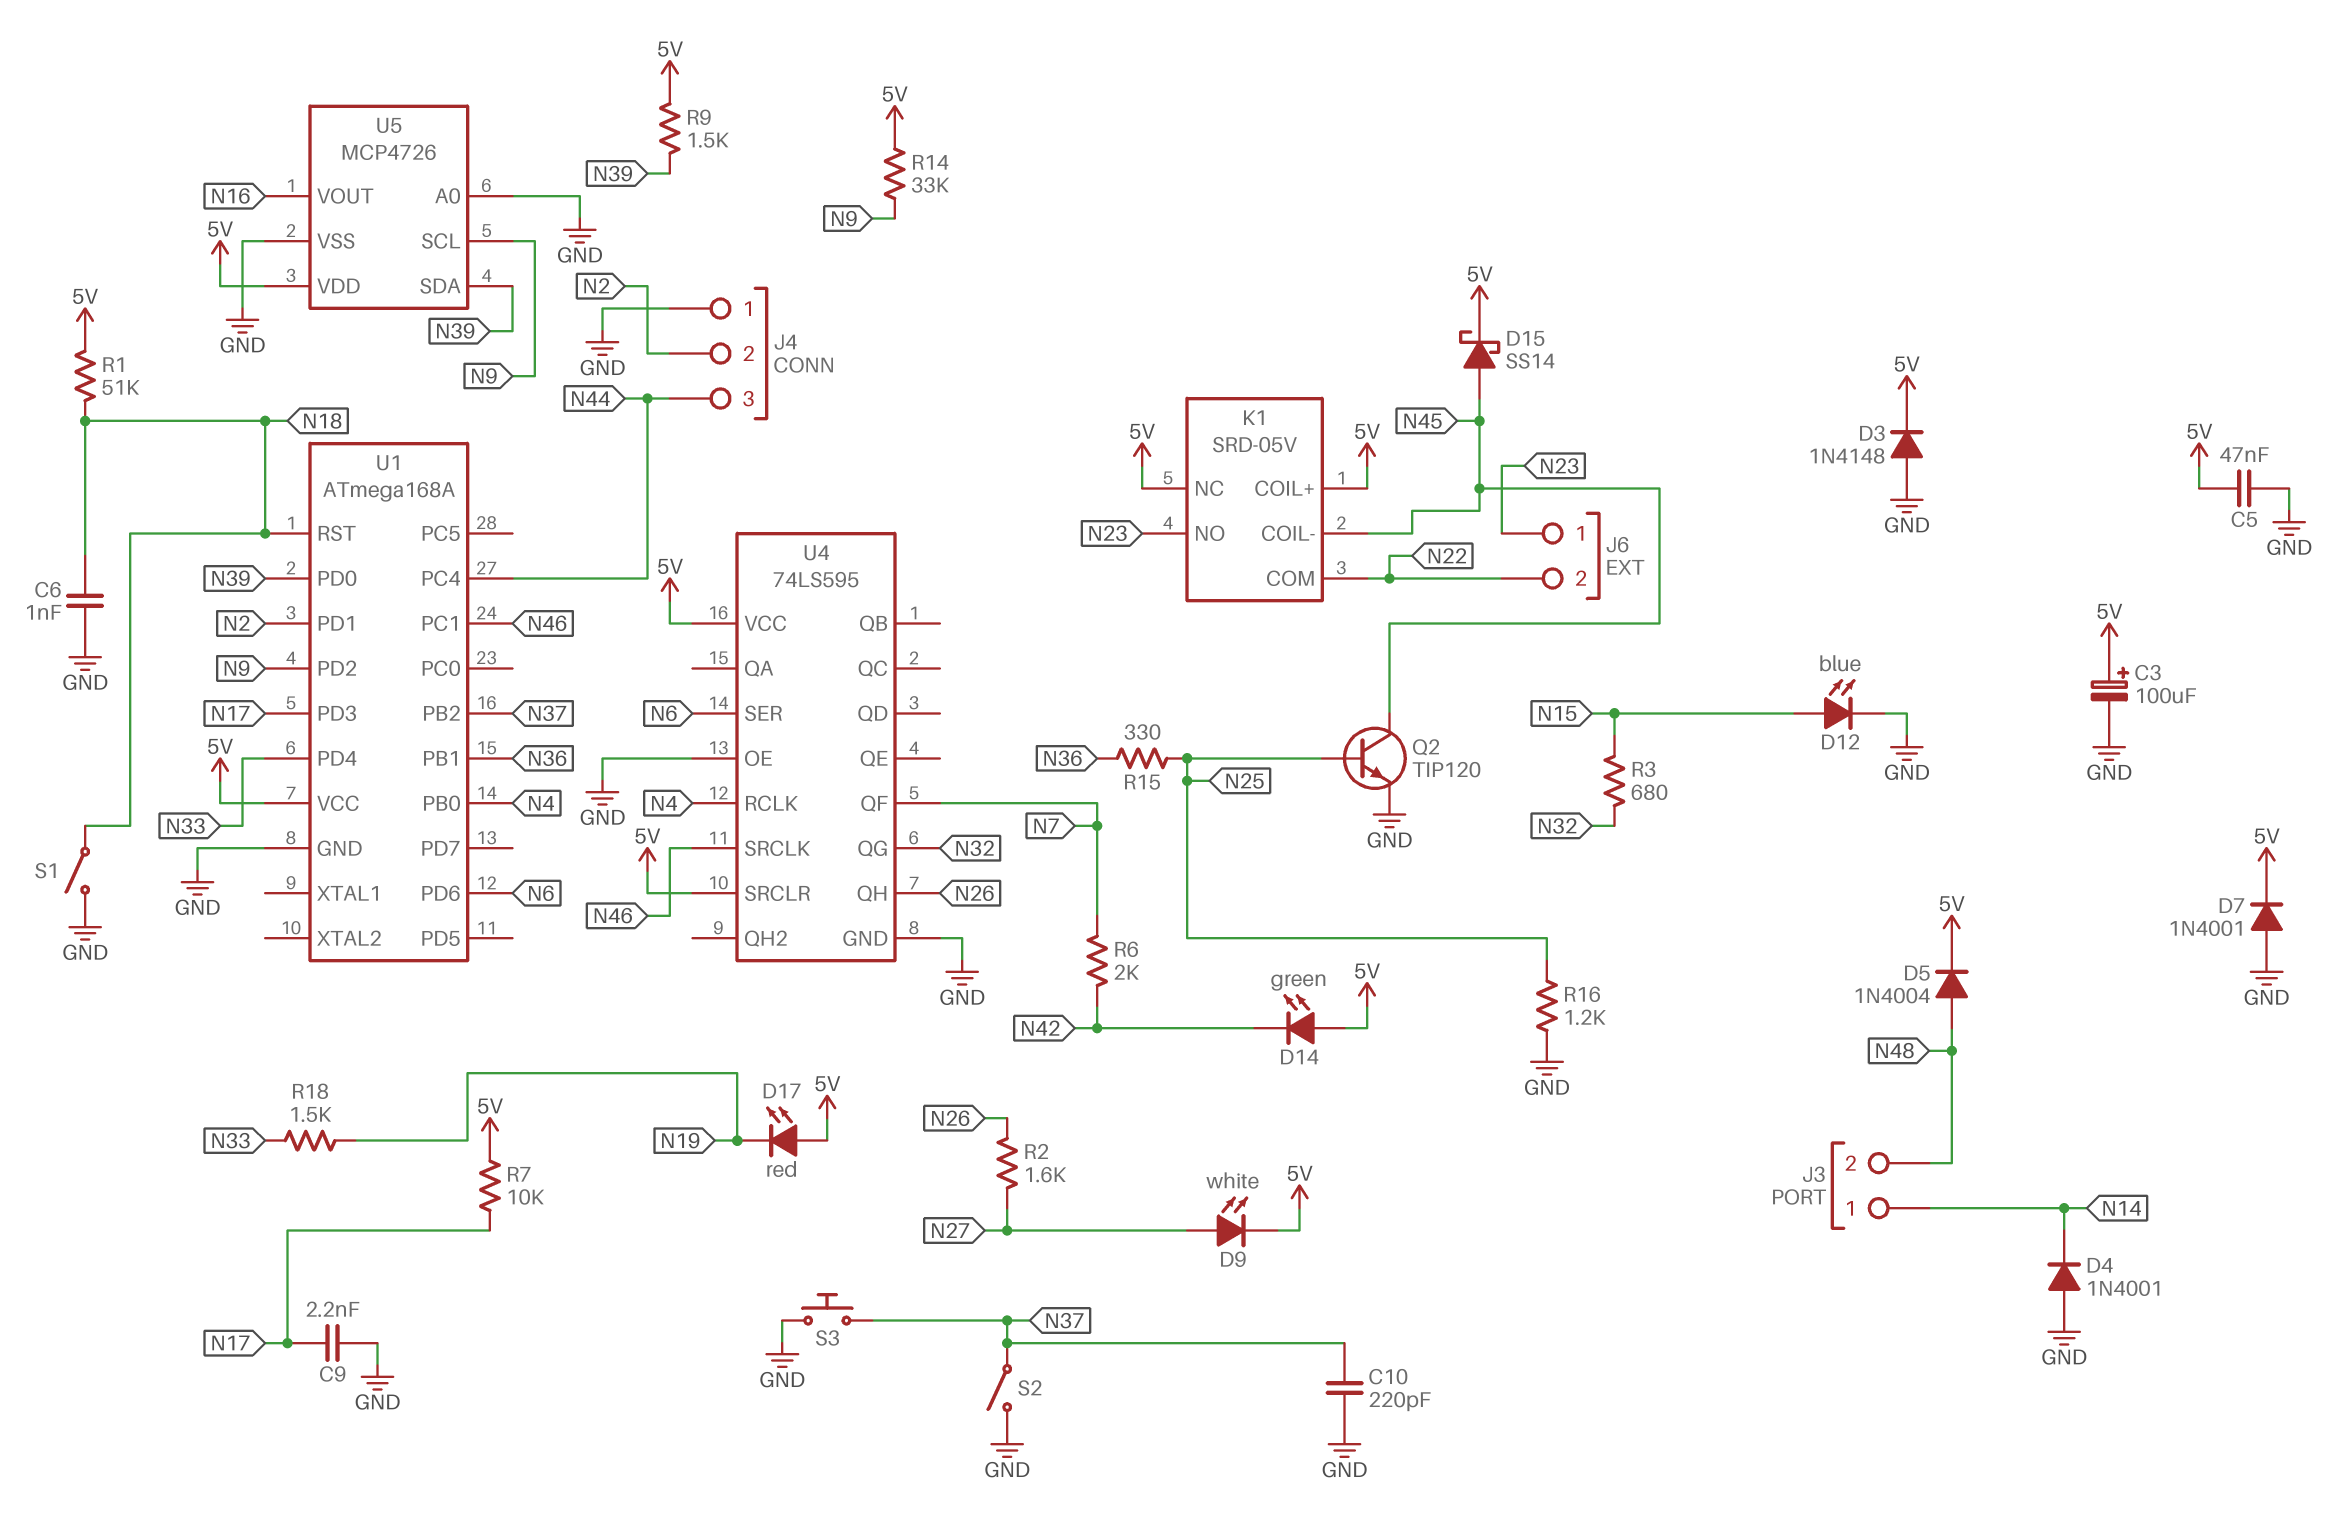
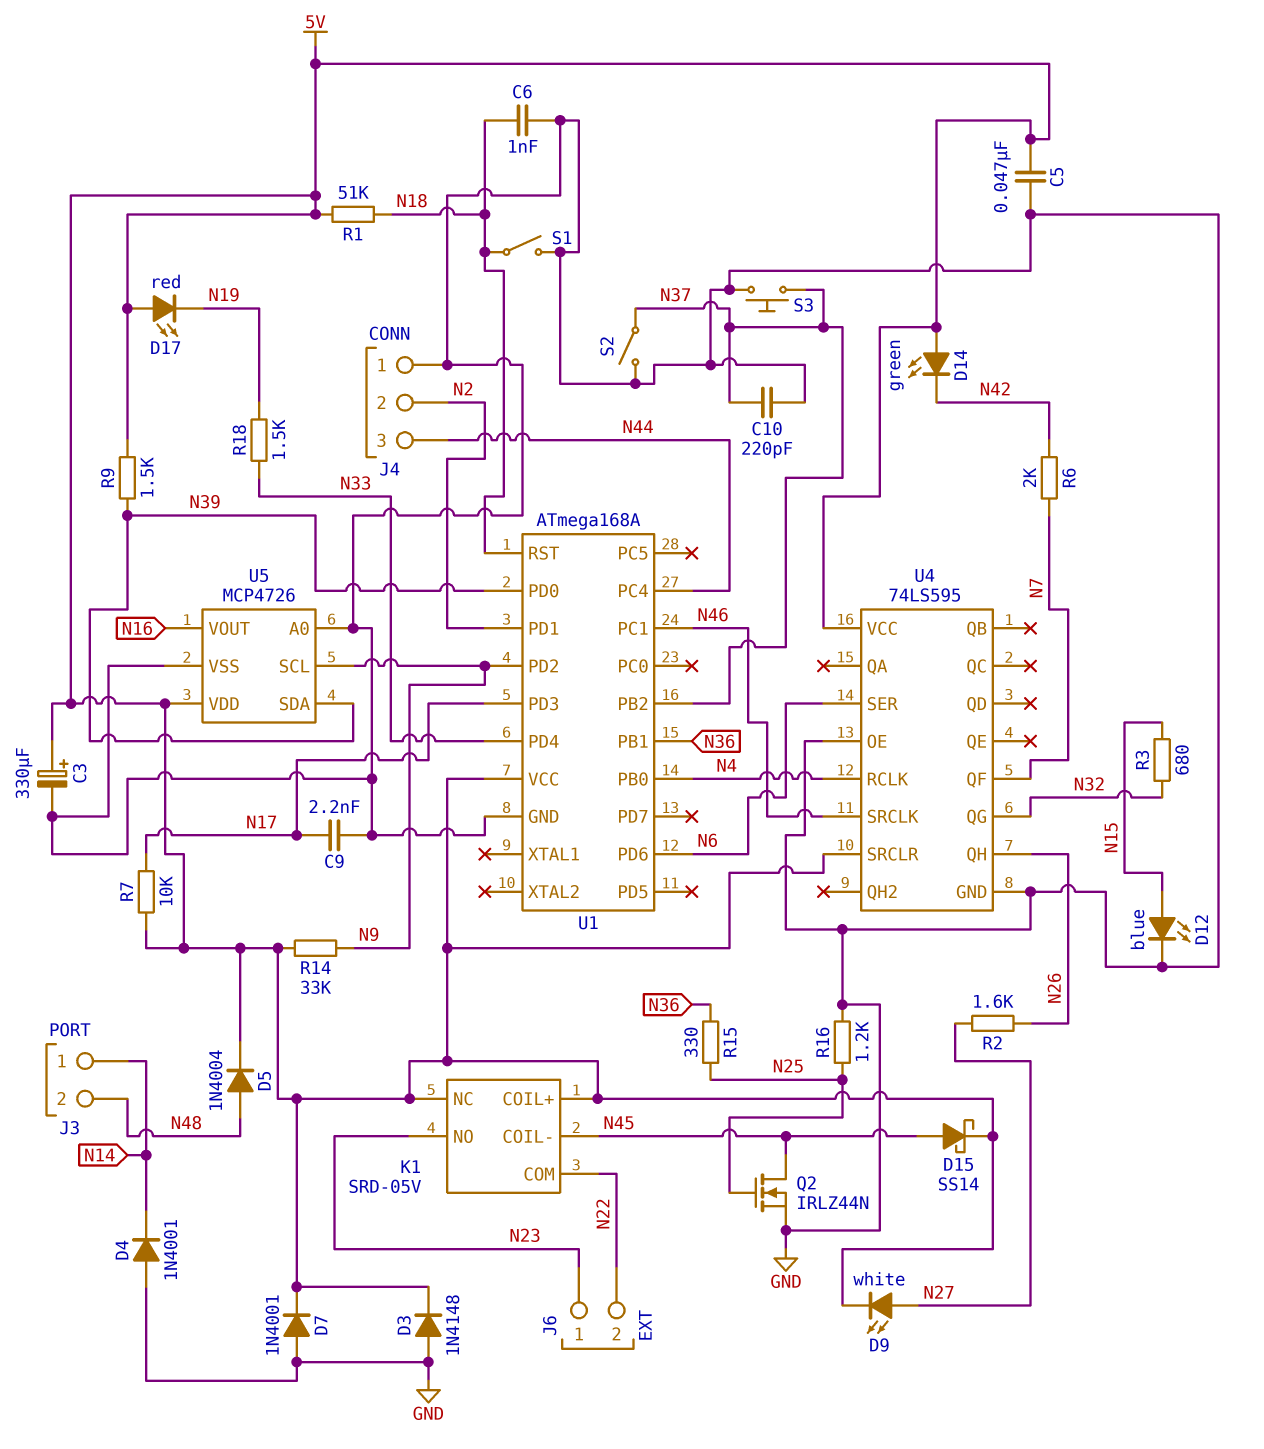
C3: 100uF (plus 5V, minus GND) -> 330uF (plus 5V, minus GND)
Q2: NPN TIP120 (B N25, C N45, E GND) -> NMOS IRLZ44N (G N25, D N45, S GND)

